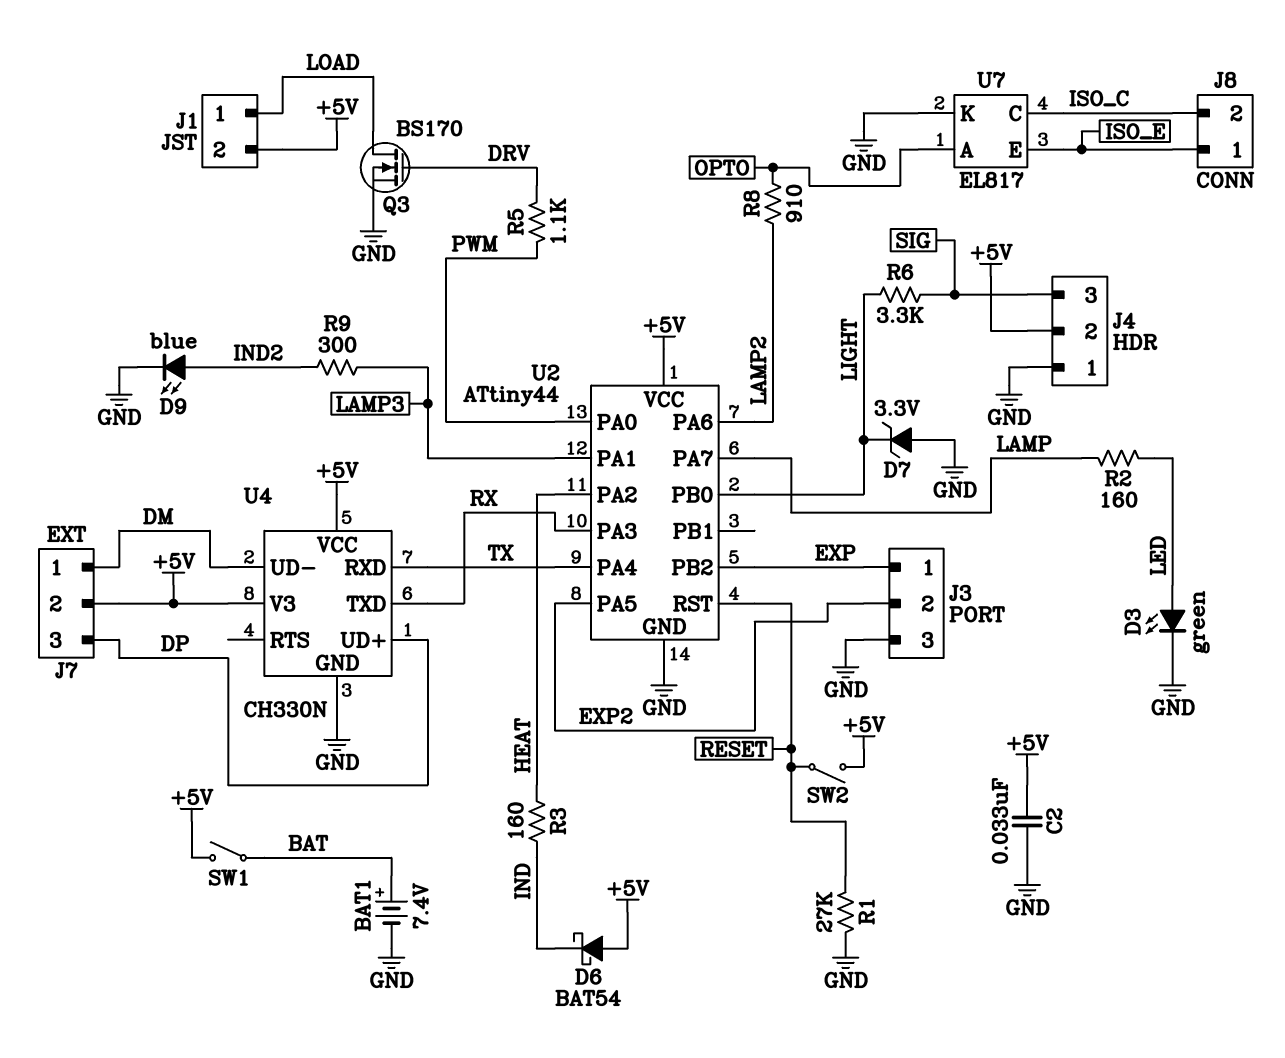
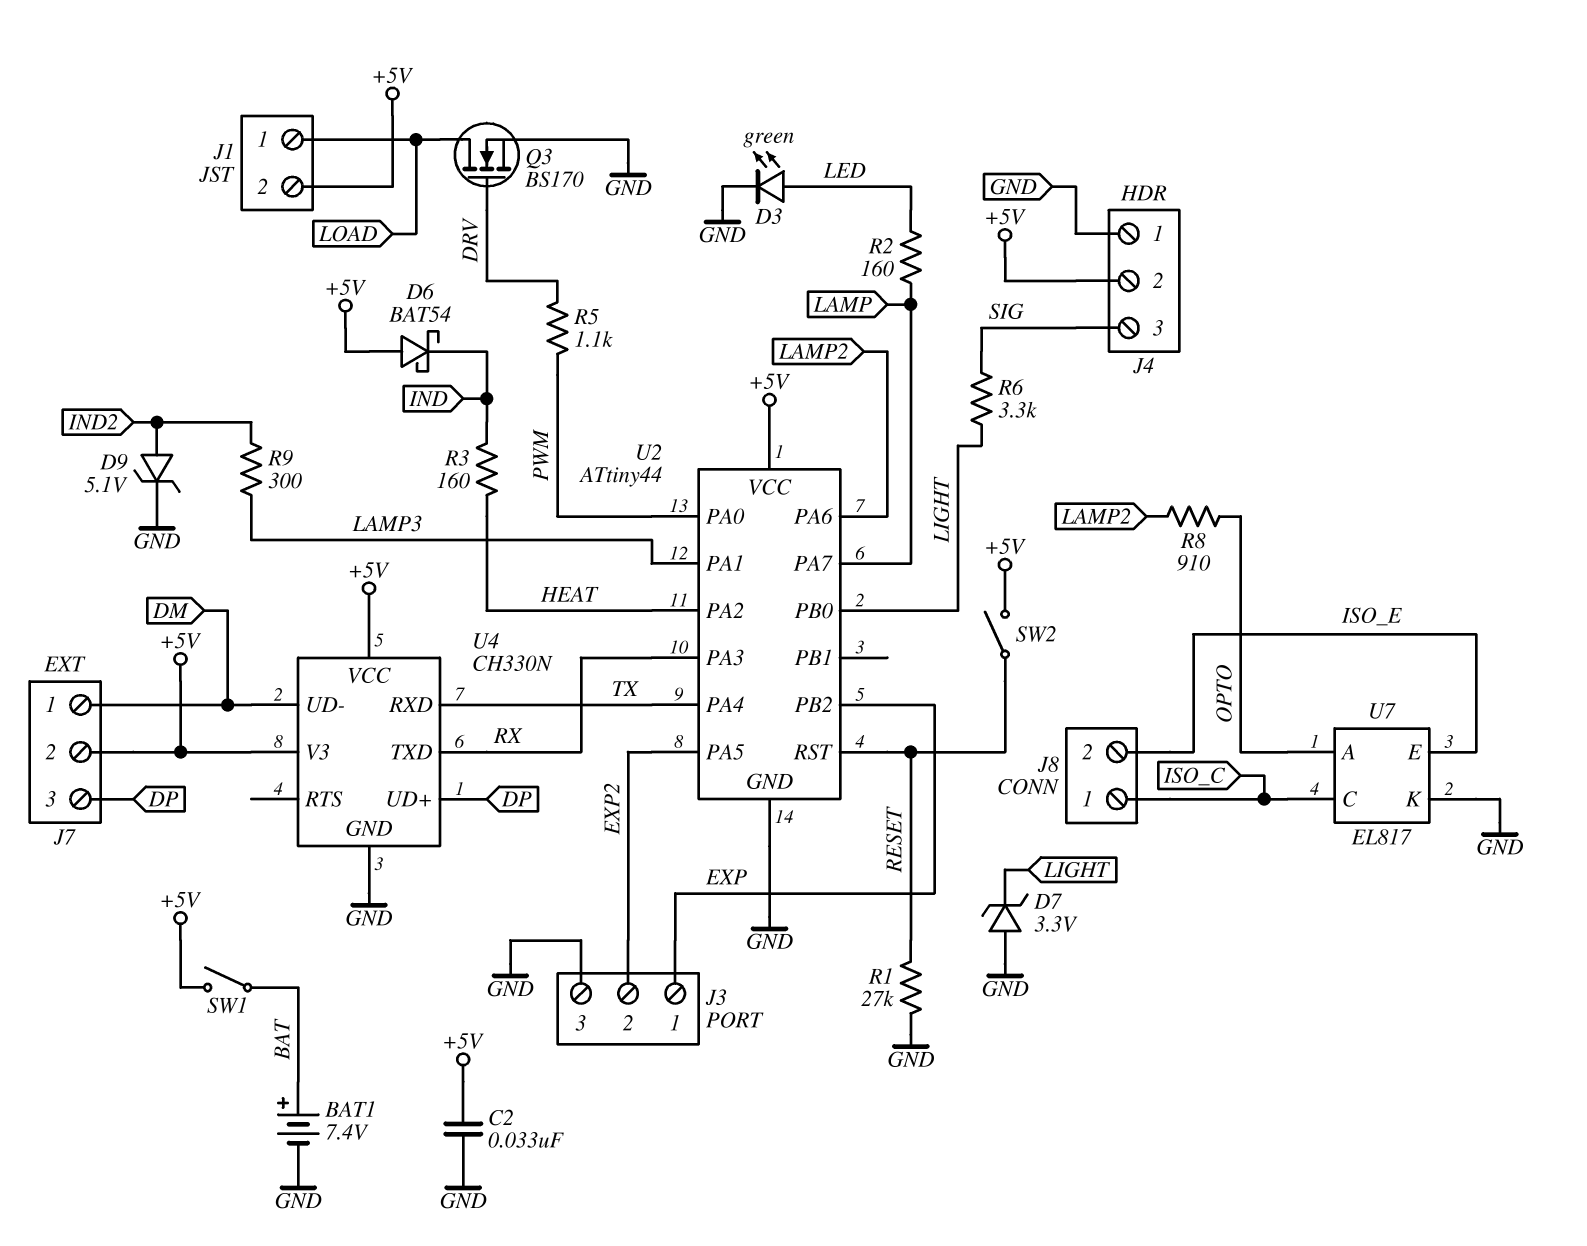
D9: LED blue (A IND2, K GND) -> zener 5.1V (A IND2, K GND)
J8 pin 1: ISO_E -> ISO_C
J8 pin 2: ISO_C -> ISO_E

